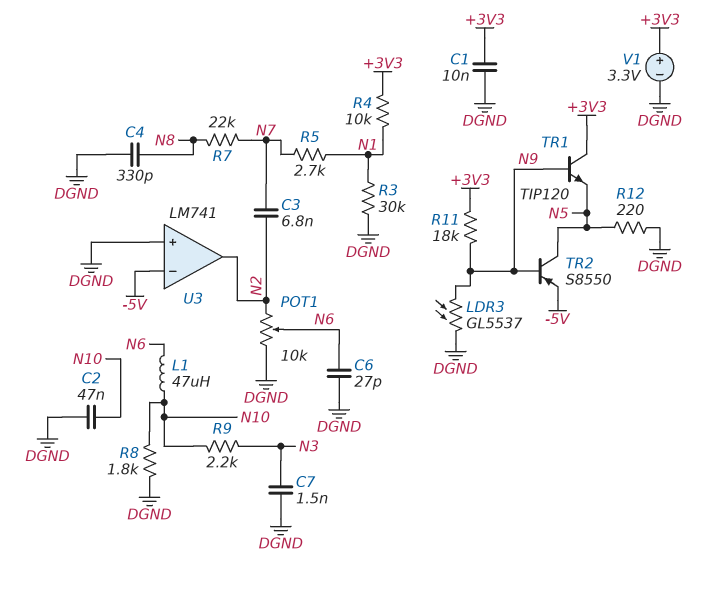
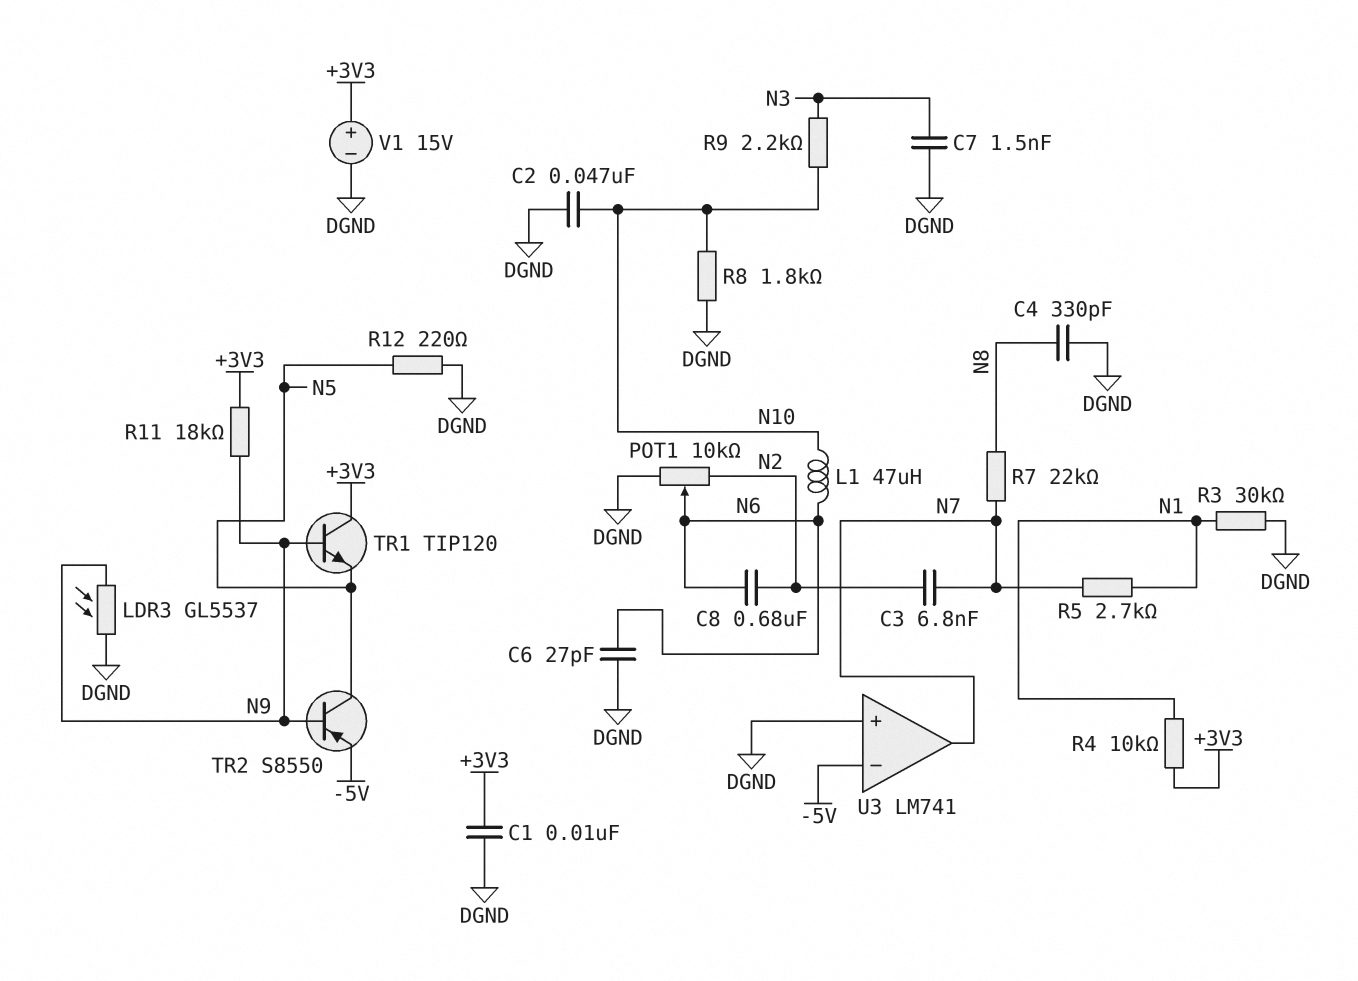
C8: none -> 680nF (N2, N6)
U3 pin out: N2 -> N7
V1: 3.3V (plus +3V3, minus DGND) -> 15V (plus +3V3, minus DGND)

